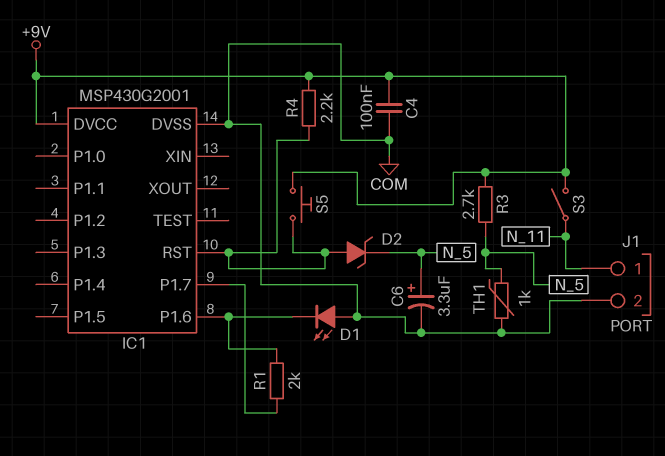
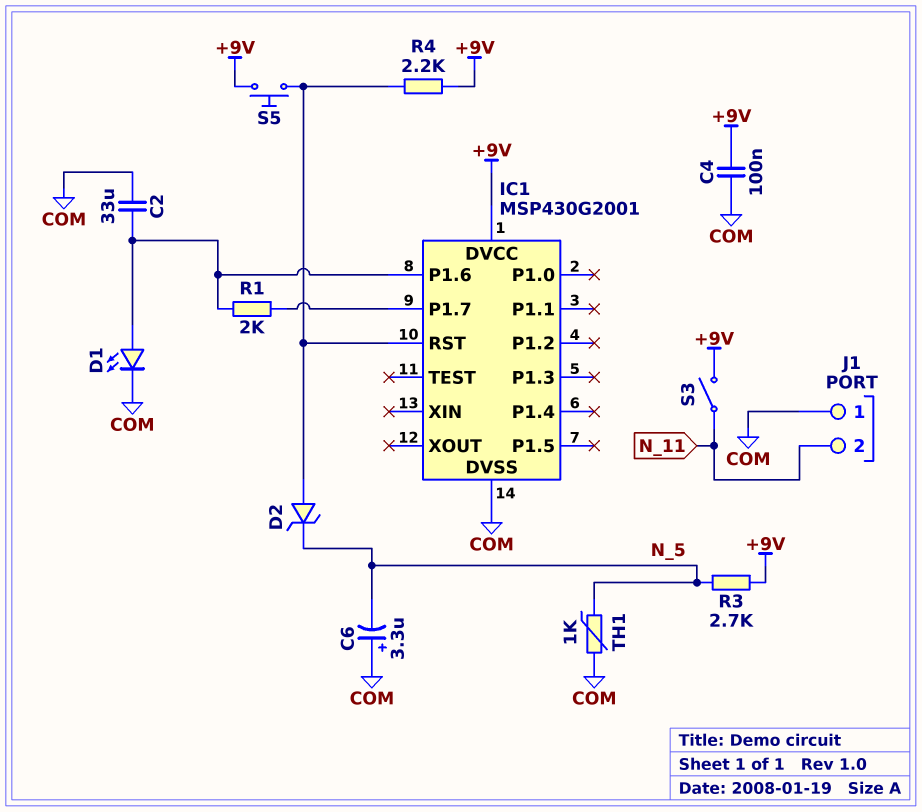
C2: none -> 33uF (COM, IC1/P1.6)
C6: 3.3uF (plus N_5, minus COM) -> 3.3uF (plus COM, minus N_5)
D1: LED (A COM, K IC1/P1.6) -> LED (A IC1/P1.6, K COM)
J1 pin 1: N_11 -> COM
J1 pin 2: COM -> N_11

